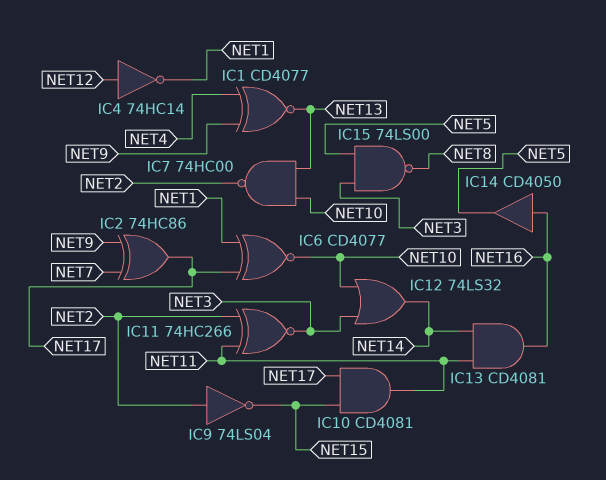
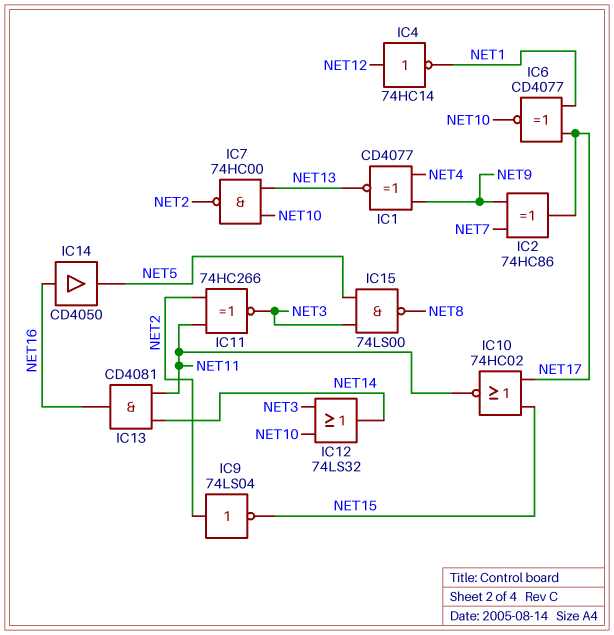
IC10: AND CD4081 (in NET15, in NET17, out NET11) -> NOR 74HC02 (in NET15, in NET17, out NET11)

